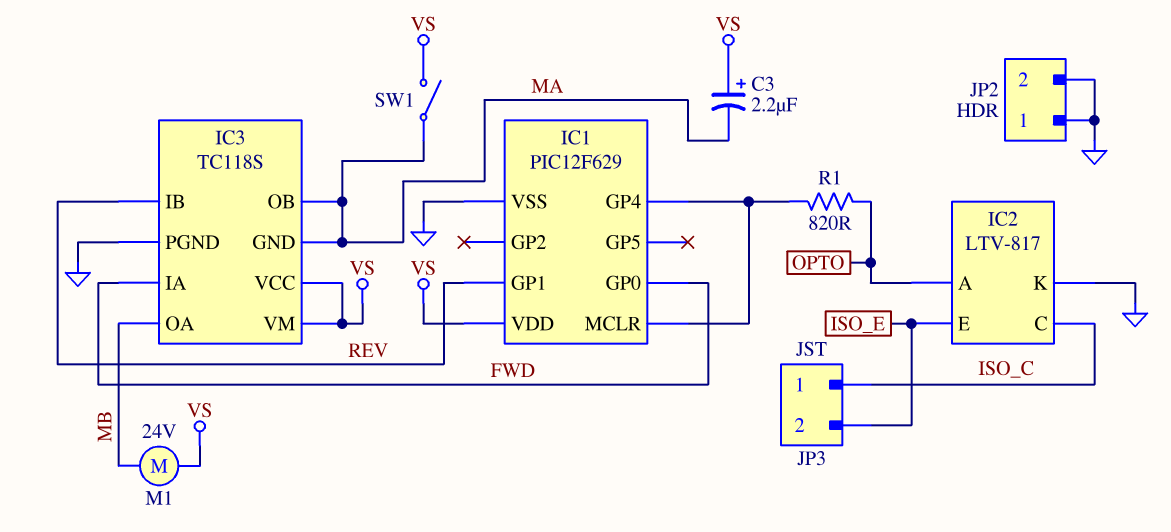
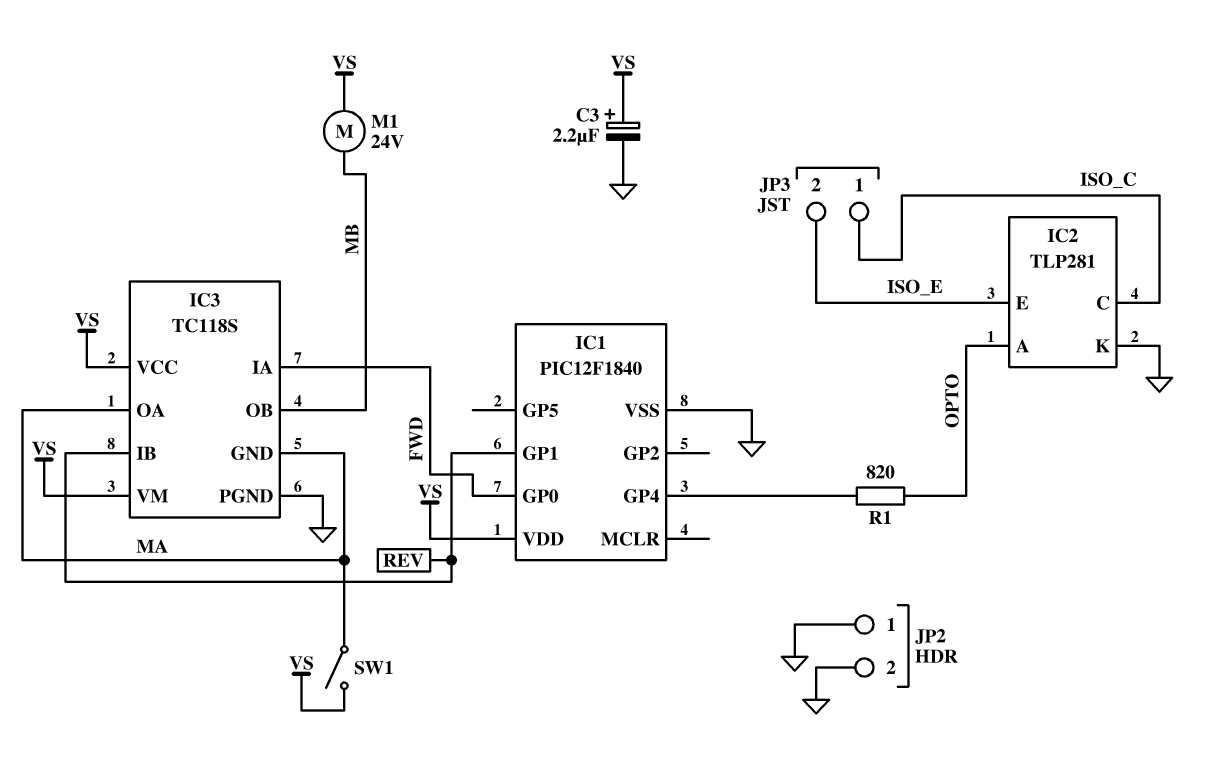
C3: 2.2uF (plus VS, minus MA) -> 2.2uF (plus VS, minus GND)
IC1: PIC12F629 -> PIC12F1840
IC1 pin MCLR: IC1/GP4 -> none
IC2: LTV-817 -> TLP281
IC3 pin OA: MB -> MA
IC3 pin OB: MA -> MB

